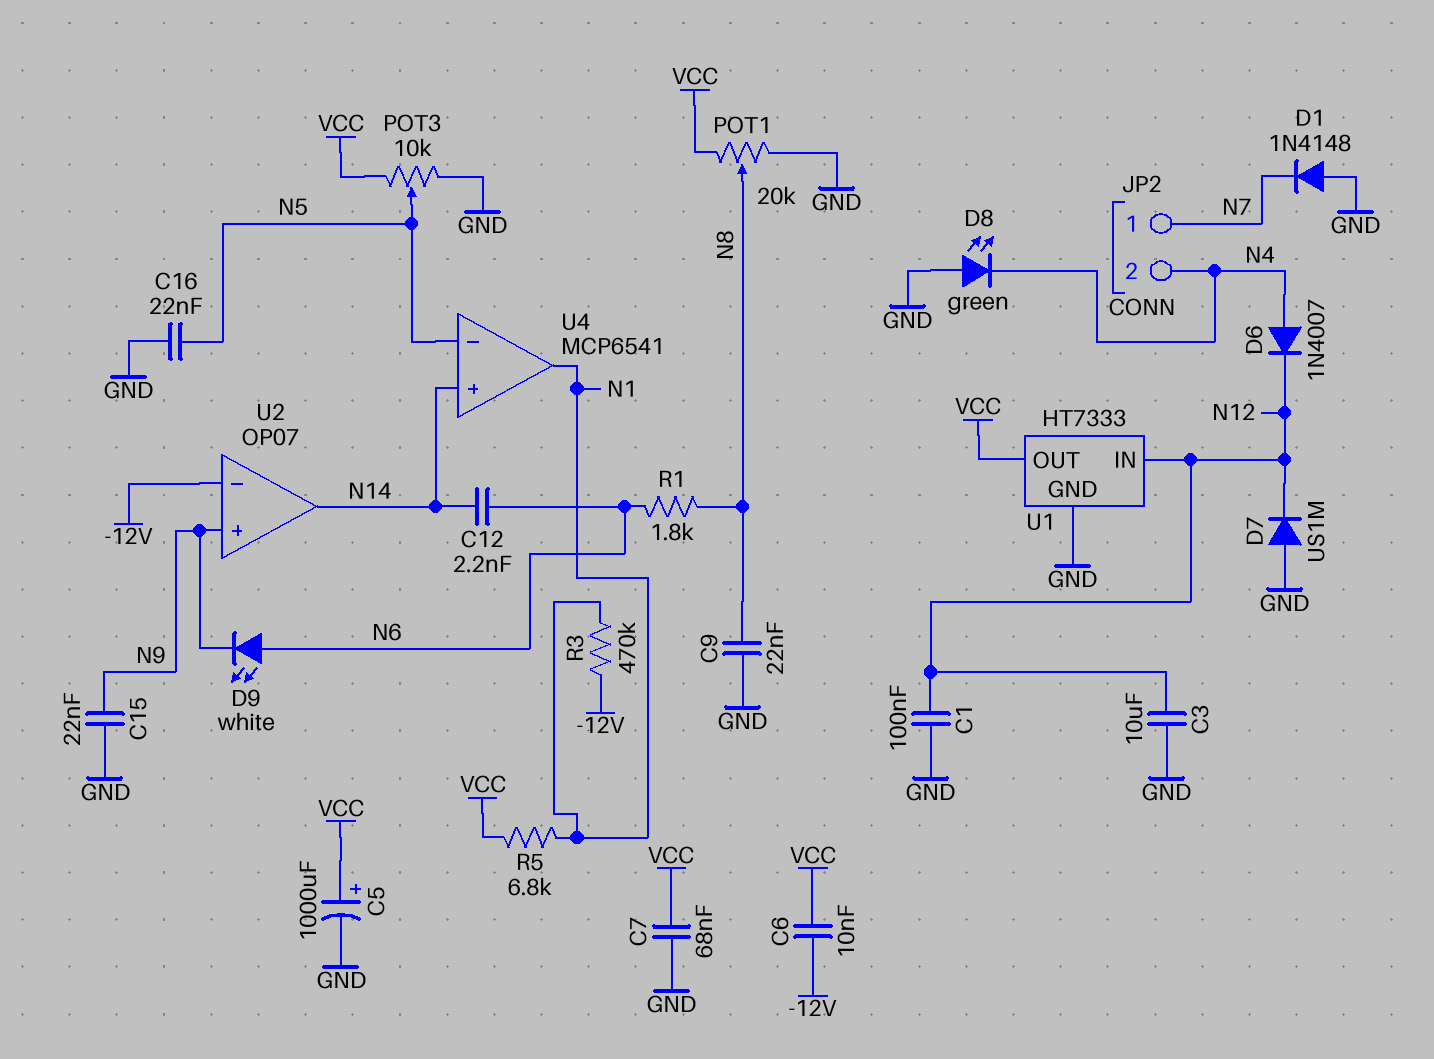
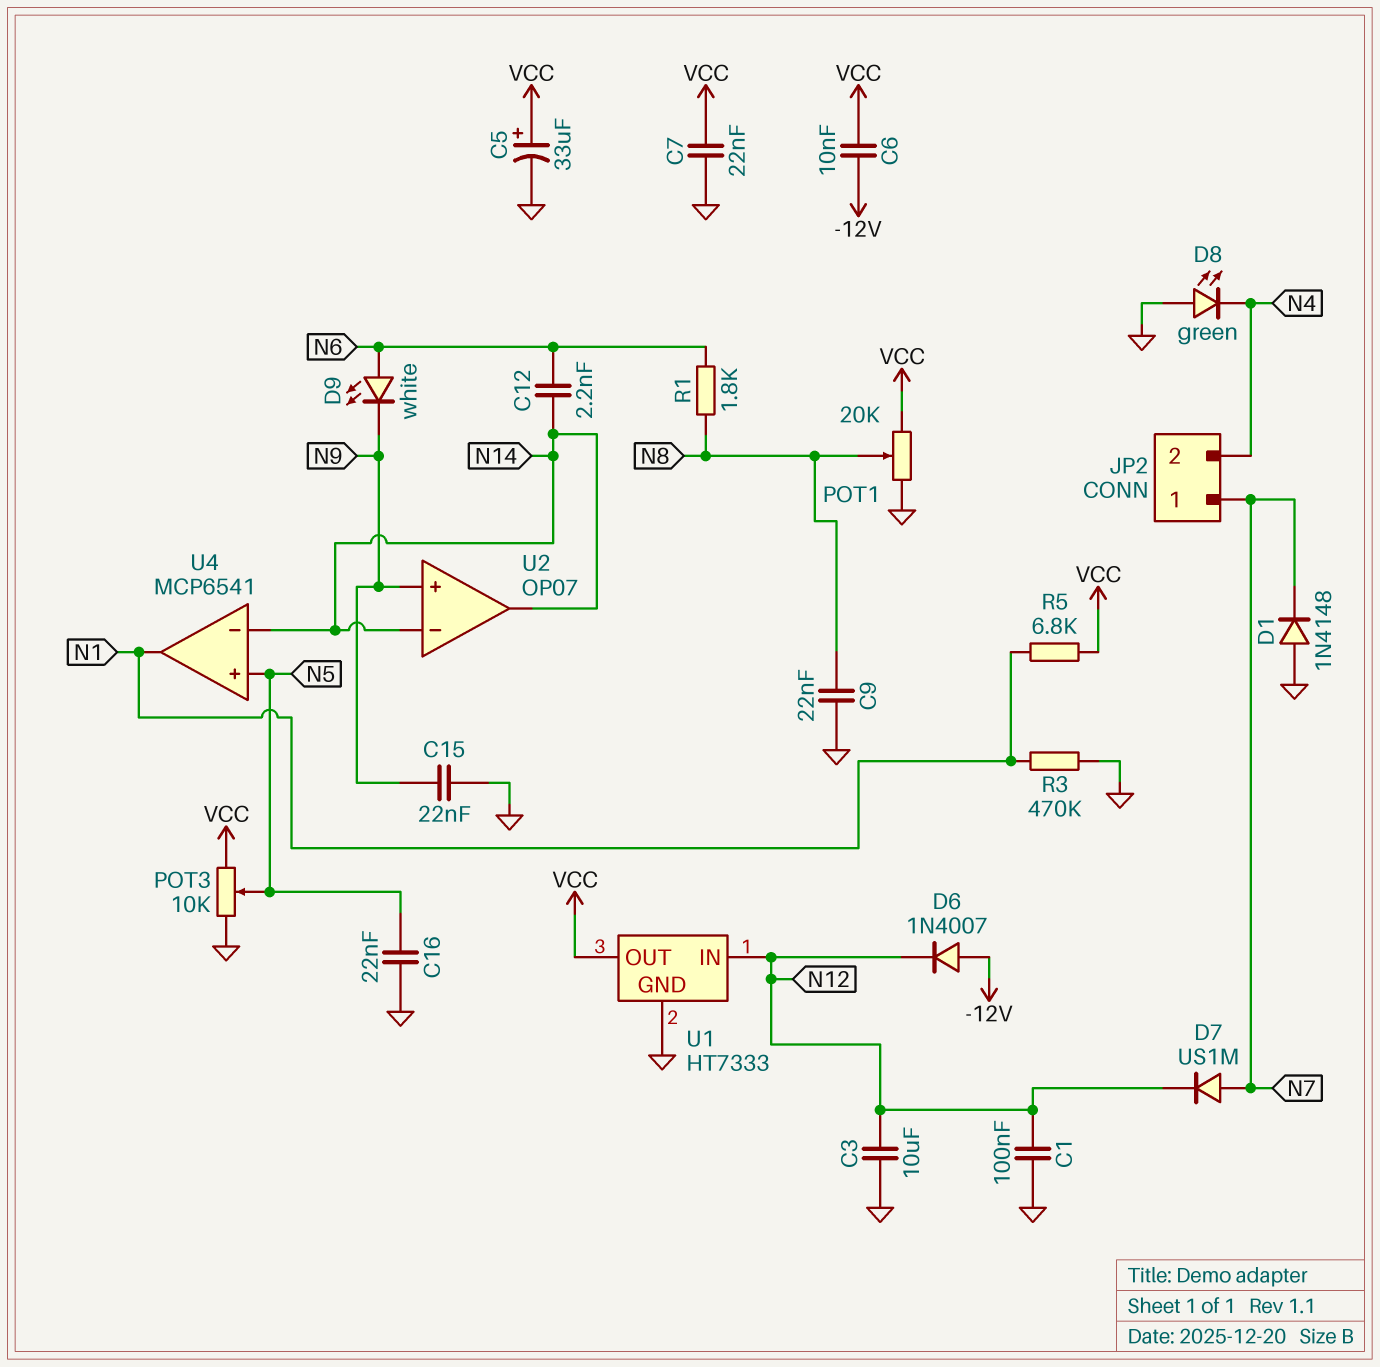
C5: 1000uF (plus VCC, minus GND) -> 33uF (plus VCC, minus GND)
C7: 68nF (GND, VCC) -> 22nF (GND, VCC)
D6: diode 1N4007 (A N4, K N12) -> diode 1N4007 (A -12V, K N12)
D7: diode US1M (A GND, K N12) -> diode US1M (A N7, K N12)
R3: 470k (-12V, N1) -> 470k (GND, N1)
U2 pin in-: -12V -> N14
U4 pin in+: N14 -> N5
U4 pin in-: N5 -> N14

